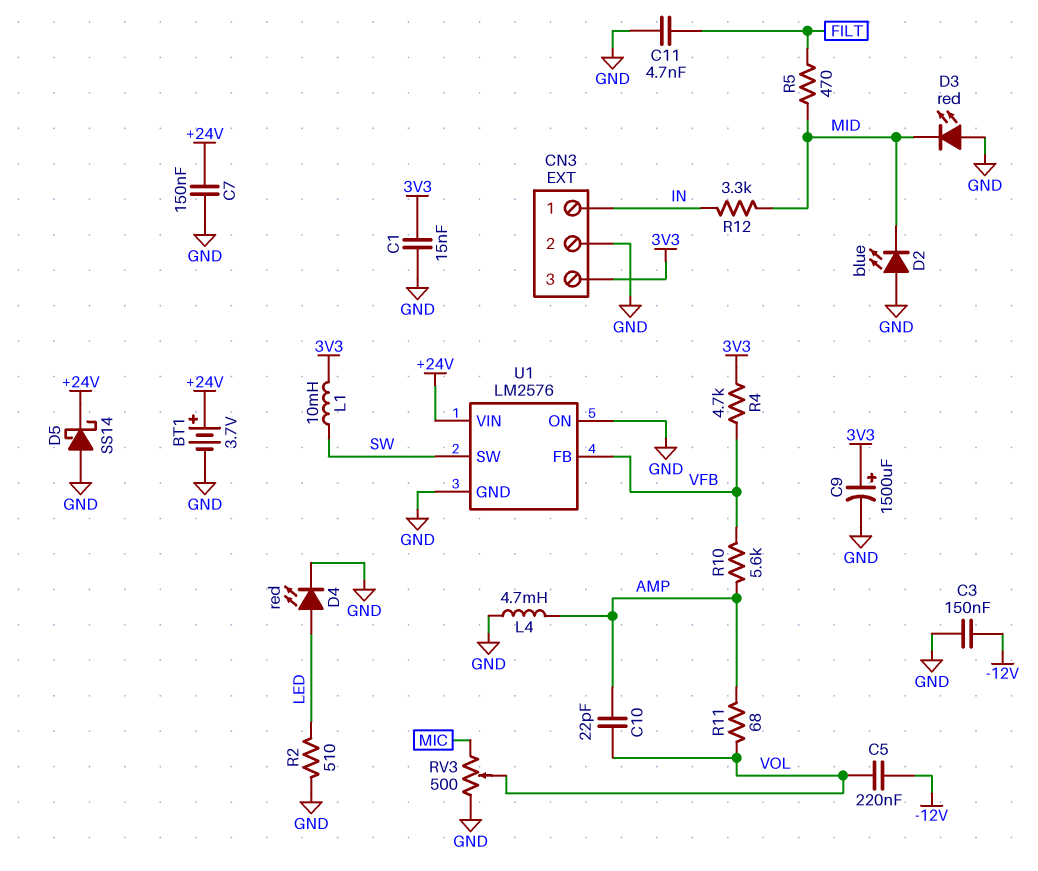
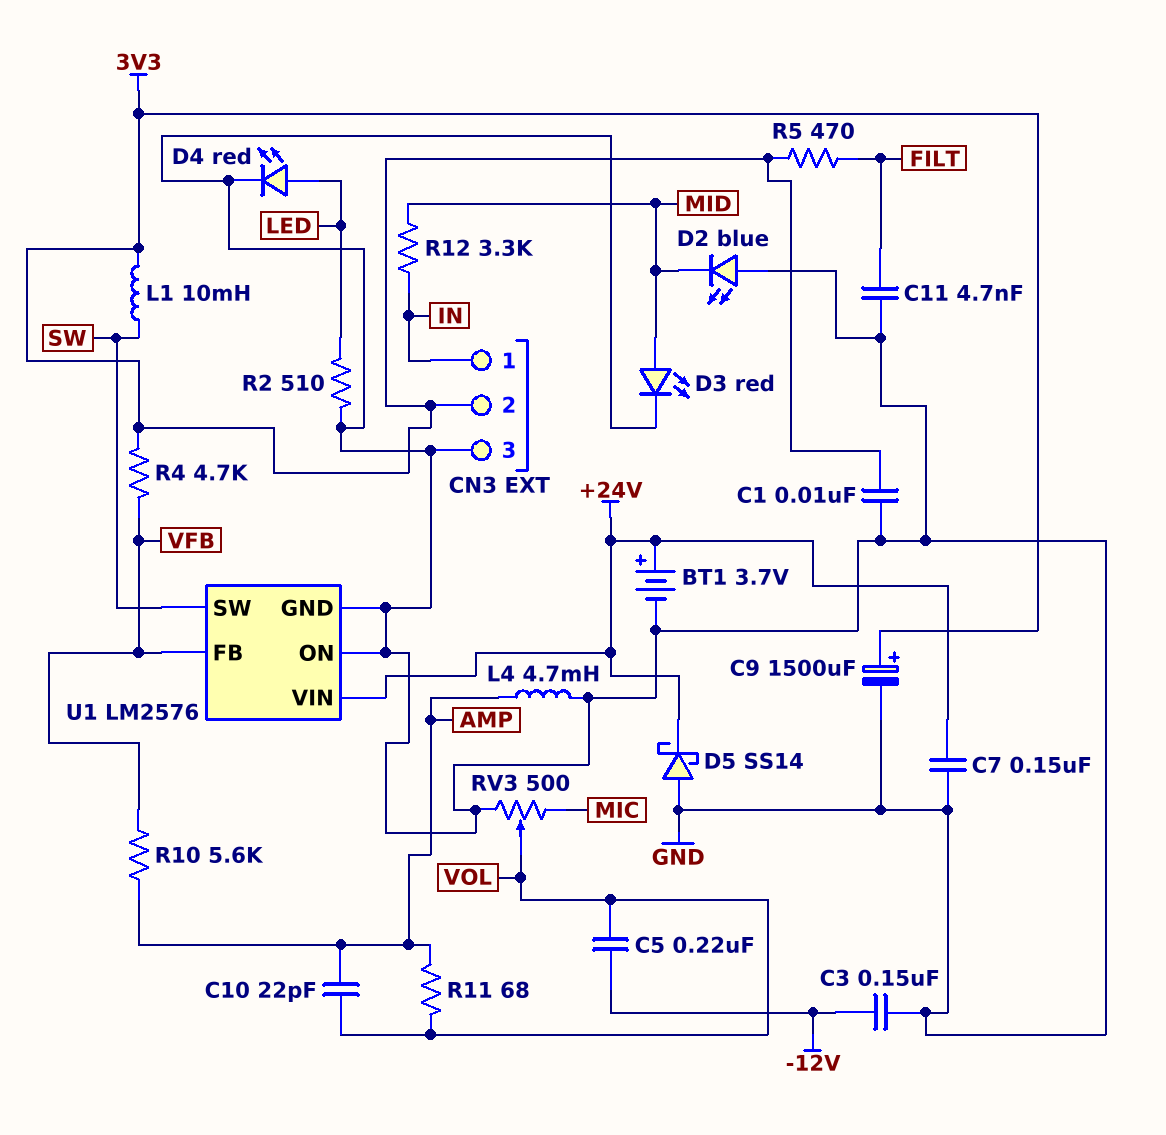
C1: 15nF (3V3, GND) -> 10nF (3V3, GND)
CN3 pin 2: GND -> 3V3
CN3 pin 3: 3V3 -> GND
D3: LED red (A GND, K MID) -> LED red (A MID, K GND)
R5: 470 (FILT, MID) -> 470 (3V3, FILT)

